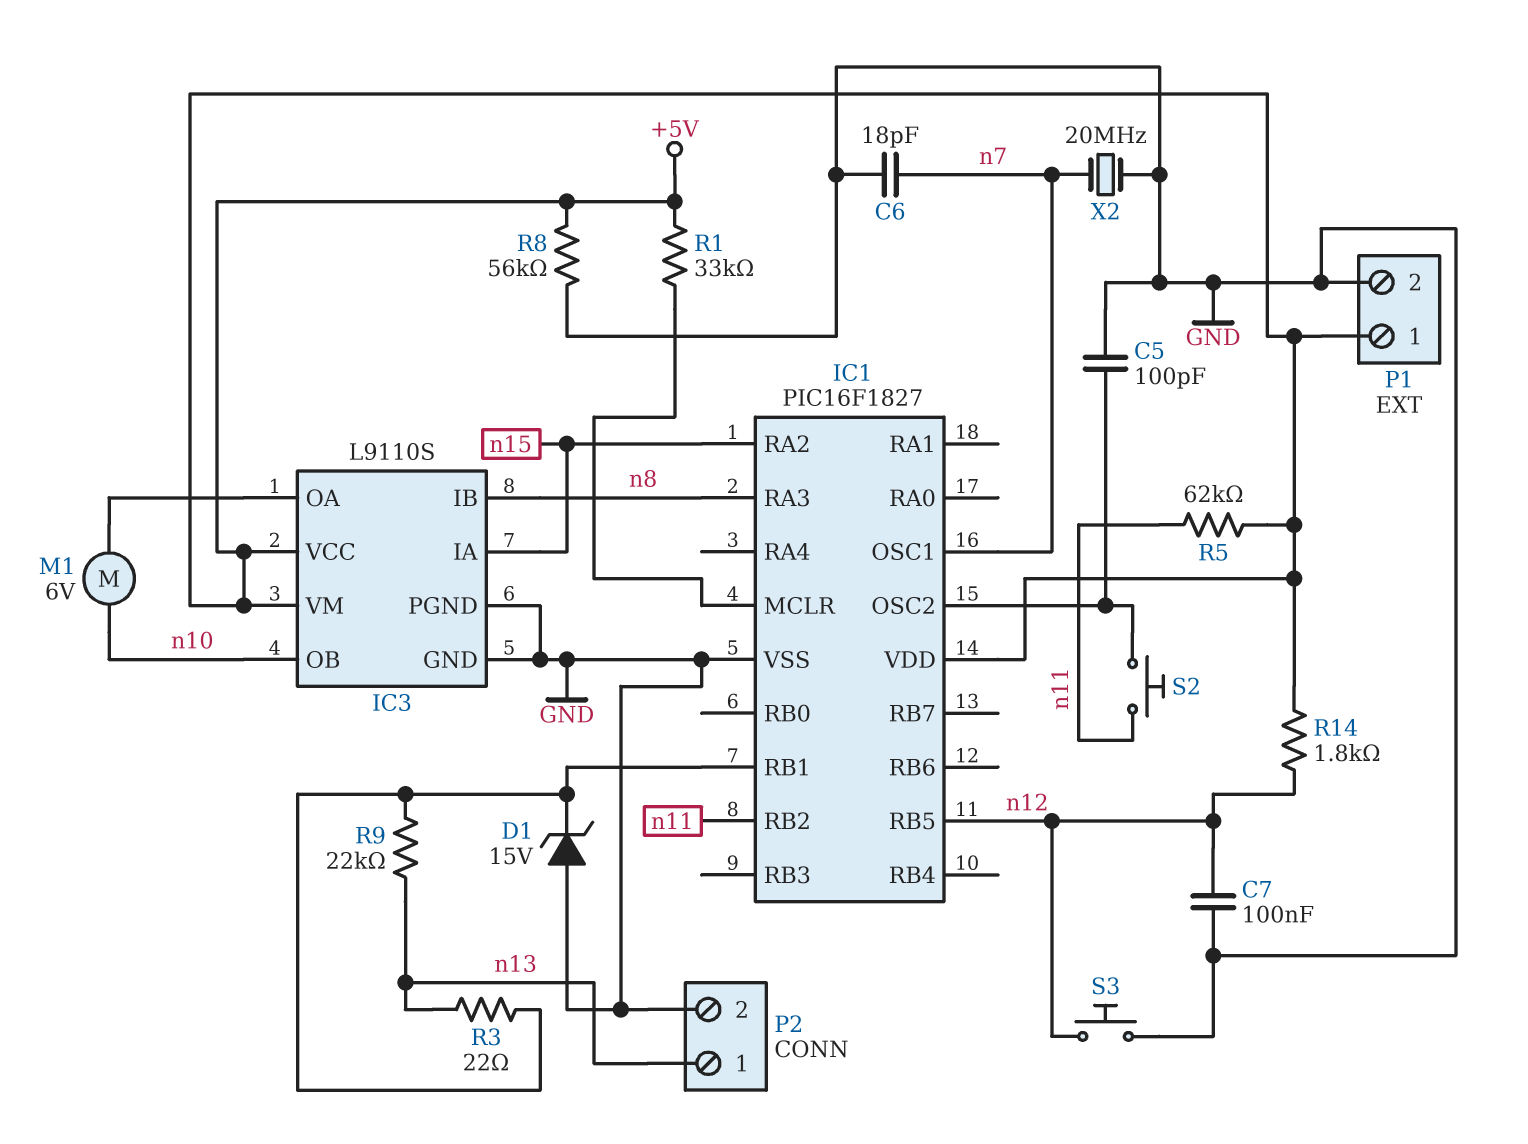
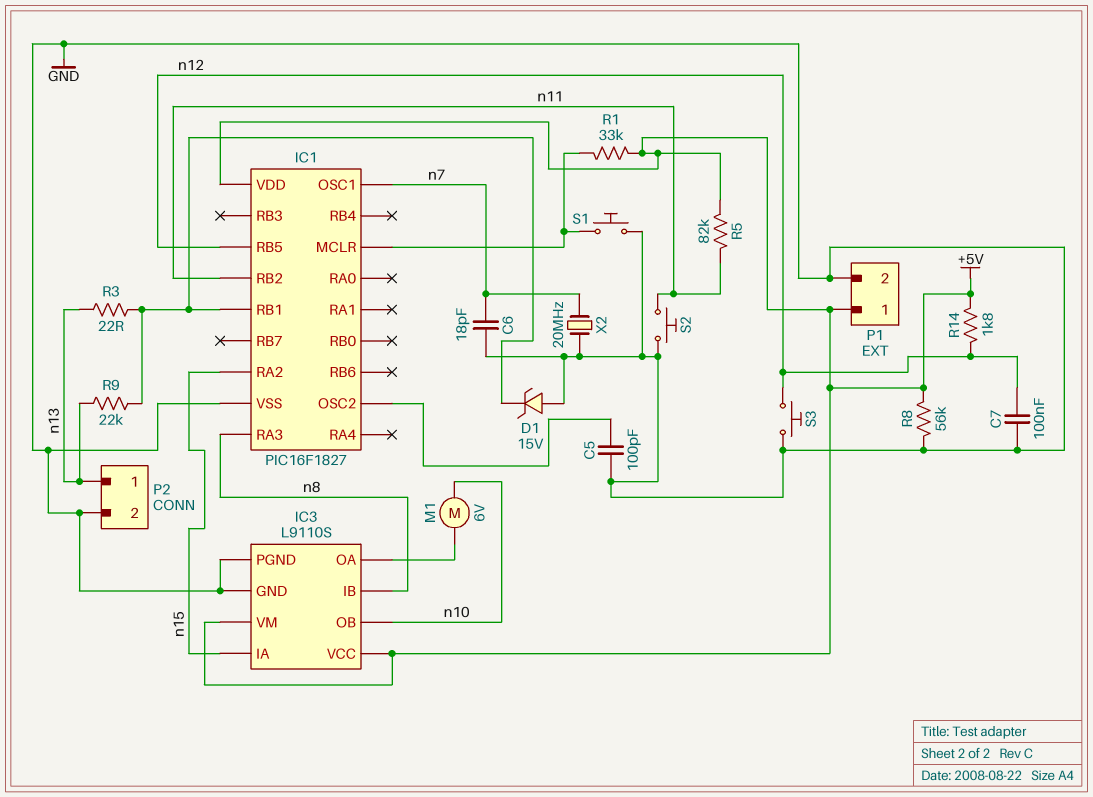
R5: 62k (+5V, n11) -> 82k (+5V, n11)
S1: none -> button (GND, IC1/MCLR)
S2: button (IC1/OSC2, n11) -> button (GND, n11)

